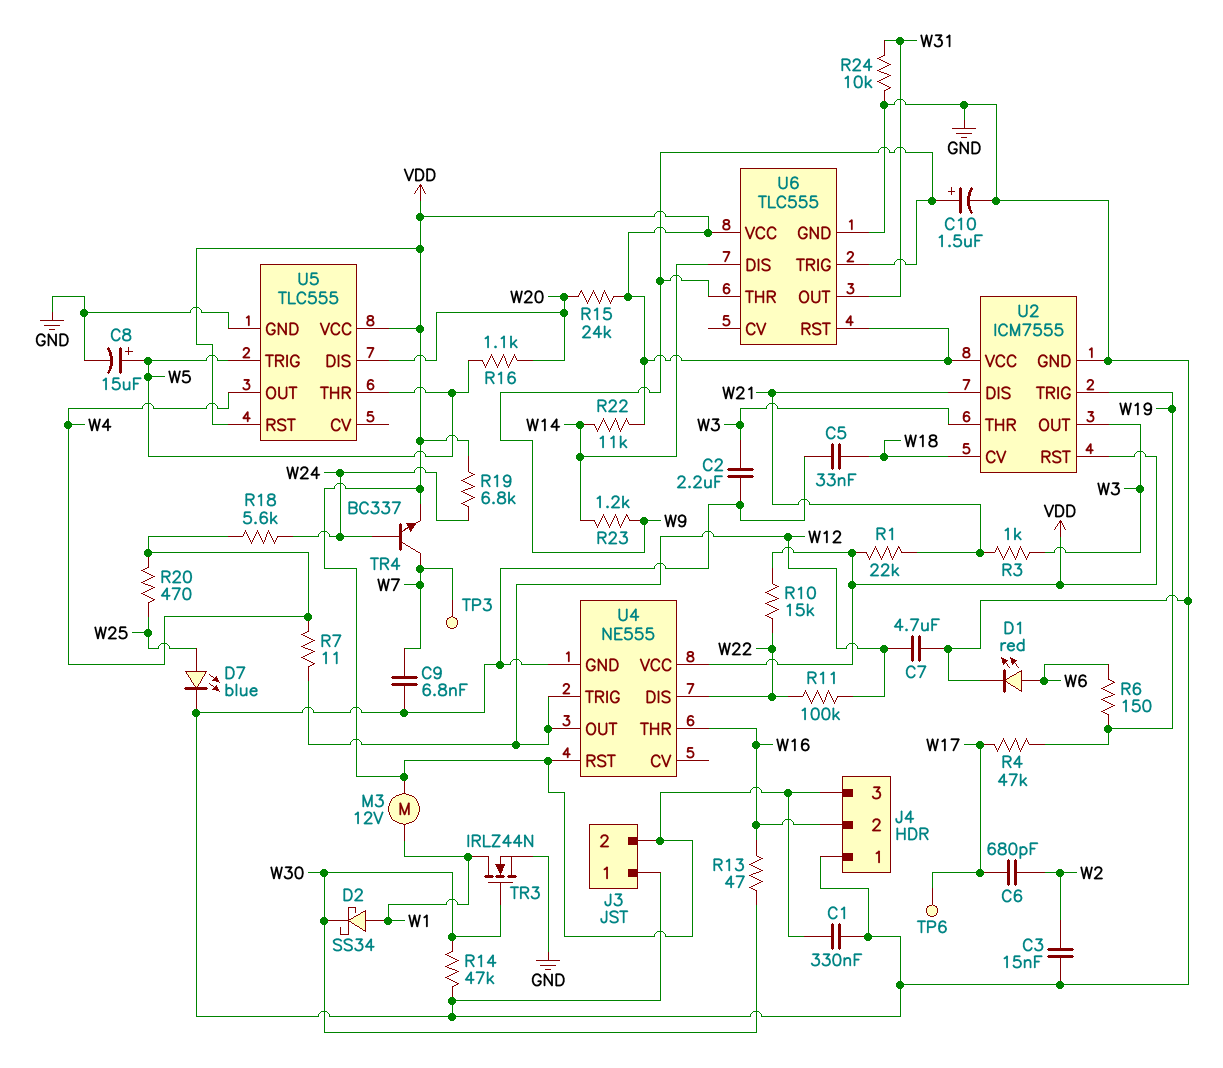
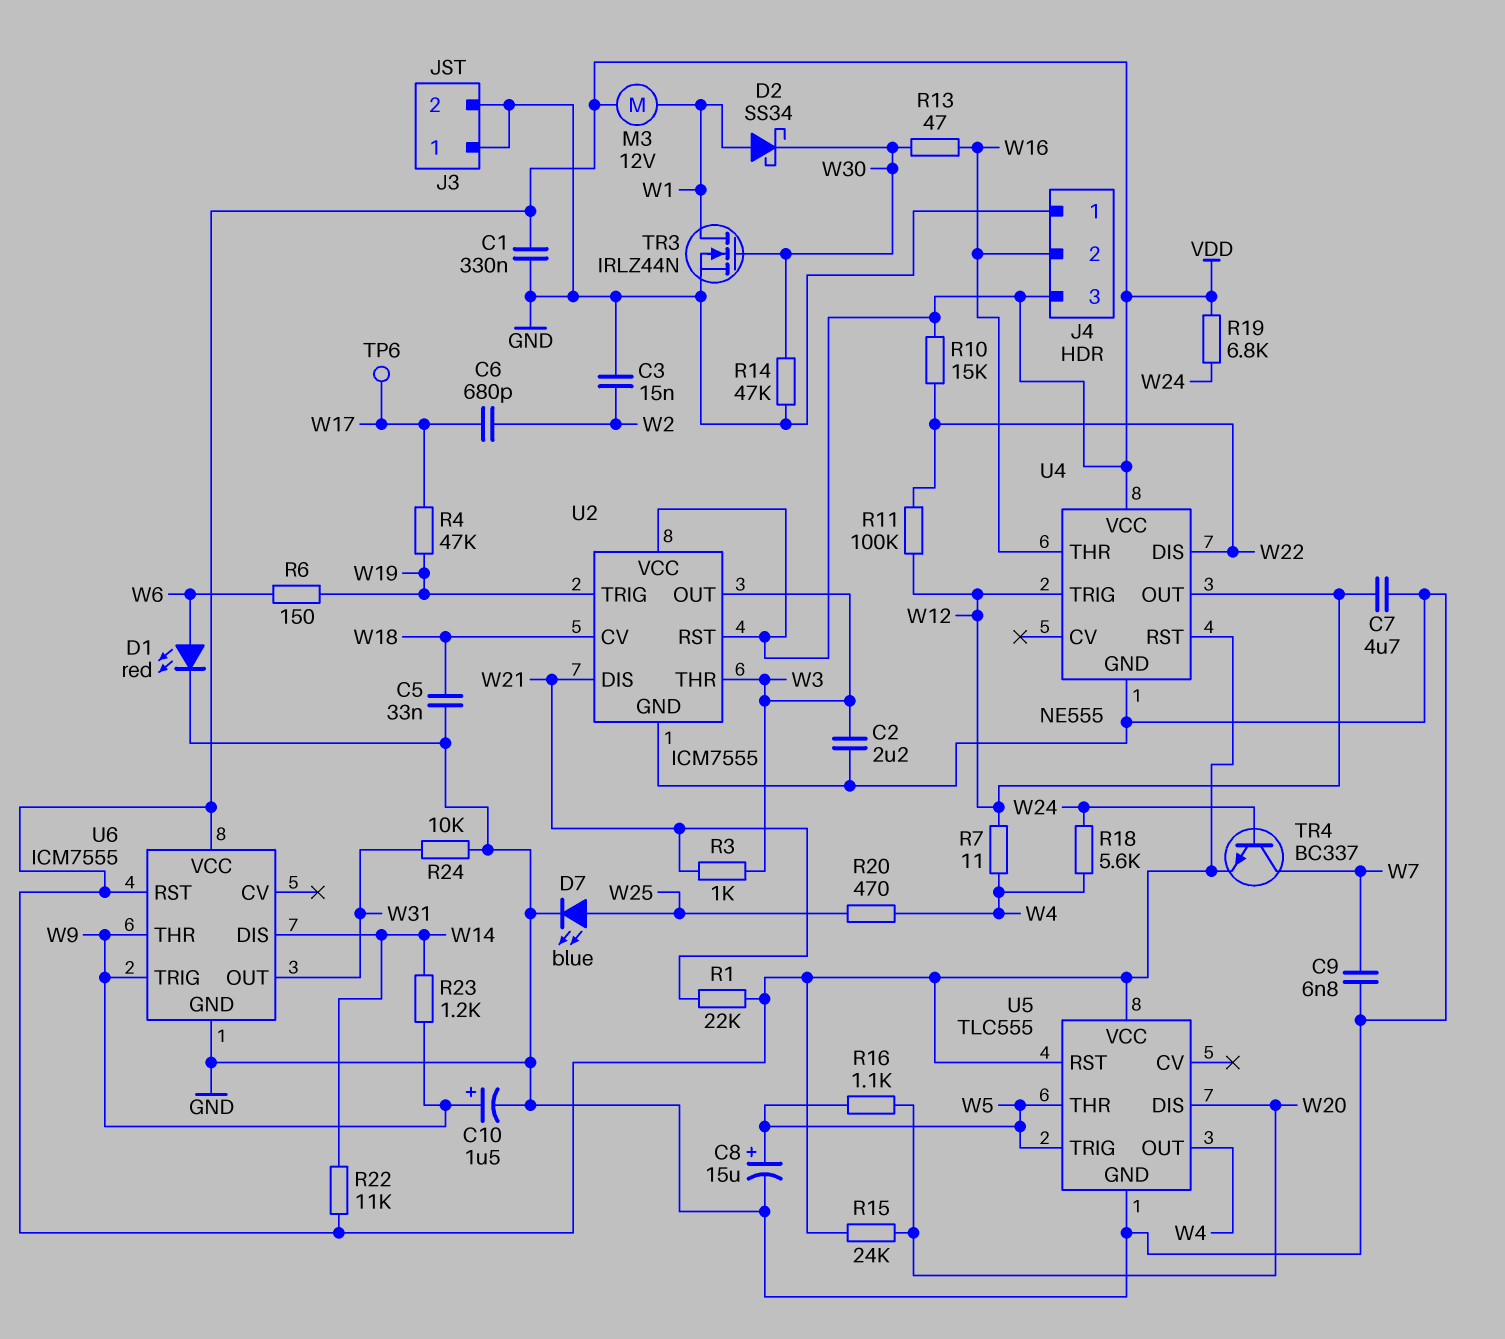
J3 pin 2: VDD -> GND
TP3: test point (W7) -> none
U6: TLC555 -> ICM7555

